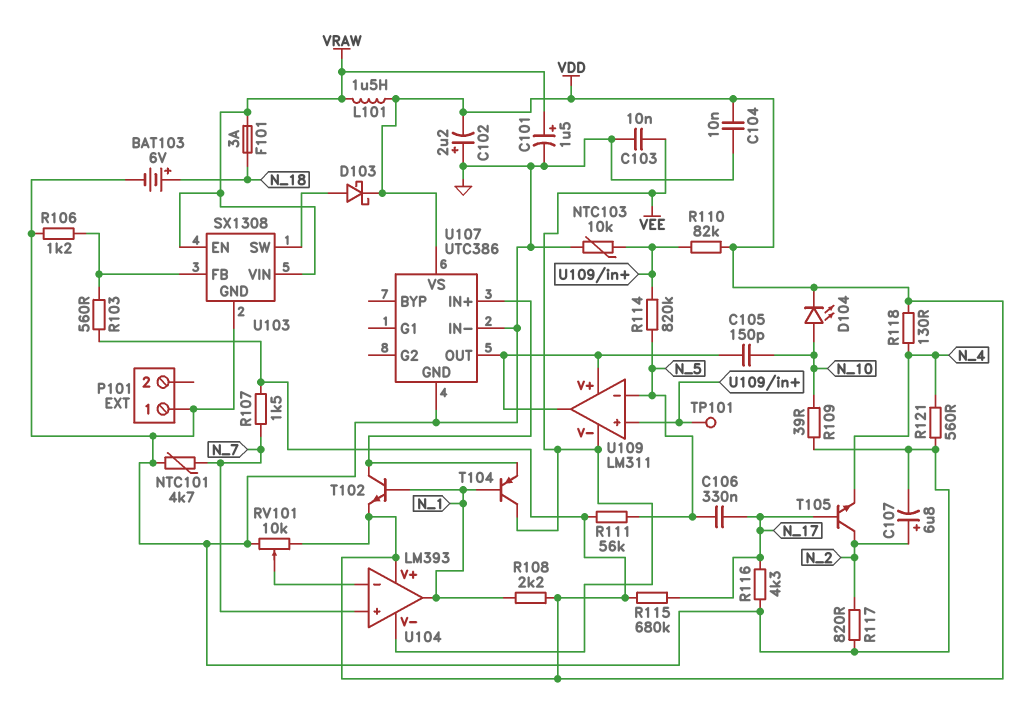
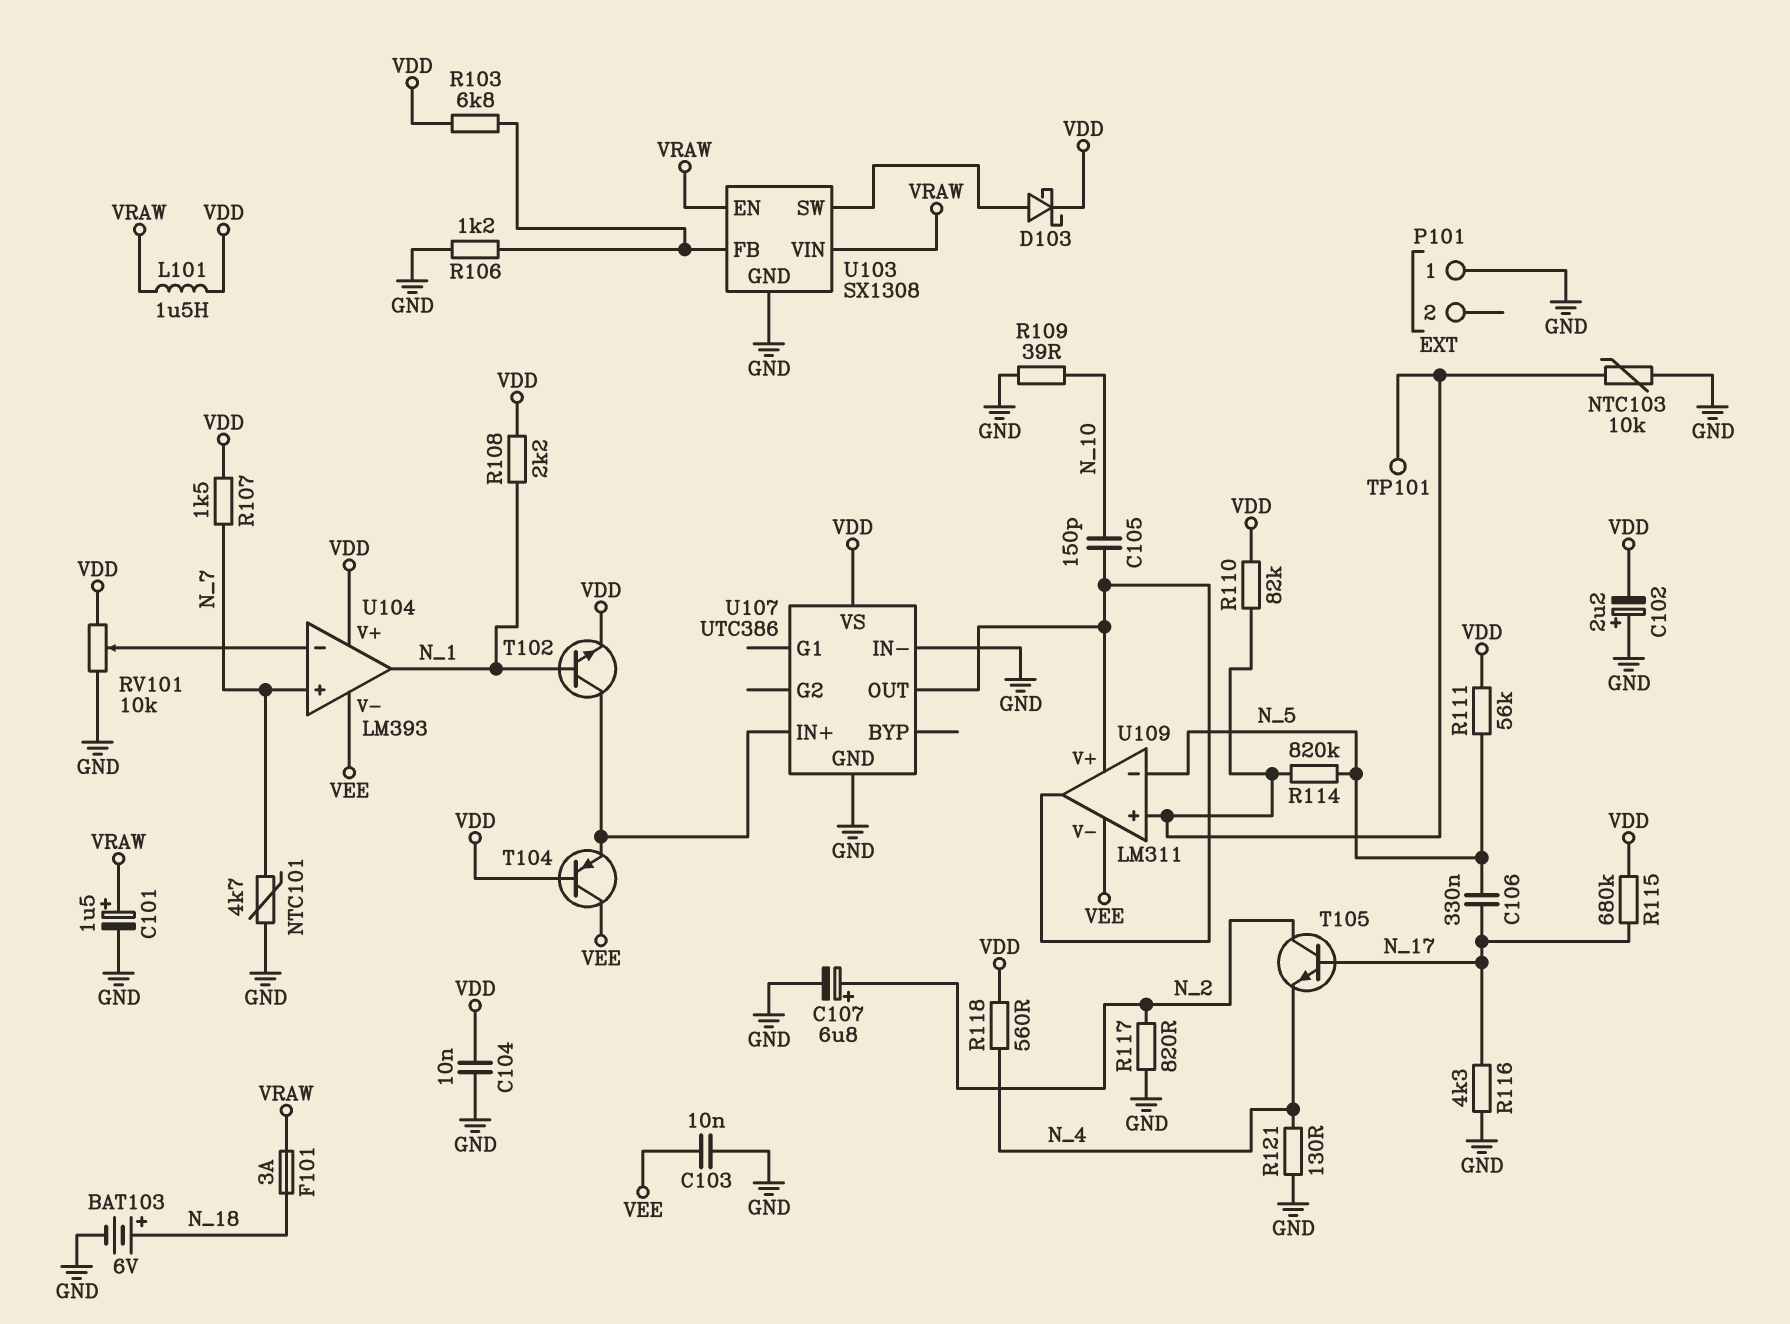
D104: LED (A N_10, K VDD) -> none
R103: 560 (U103/FB, VDD) -> 6.8k (U103/FB, VDD)
R118: 130 (N_4, VDD) -> 560 (N_4, VDD)
R121: 560 (GND, N_4) -> 130 (GND, N_4)
T104: PNP (B N_1, C VEE, E U107/IN+) -> PNP (B VDD, C VEE, E U107/IN+)

